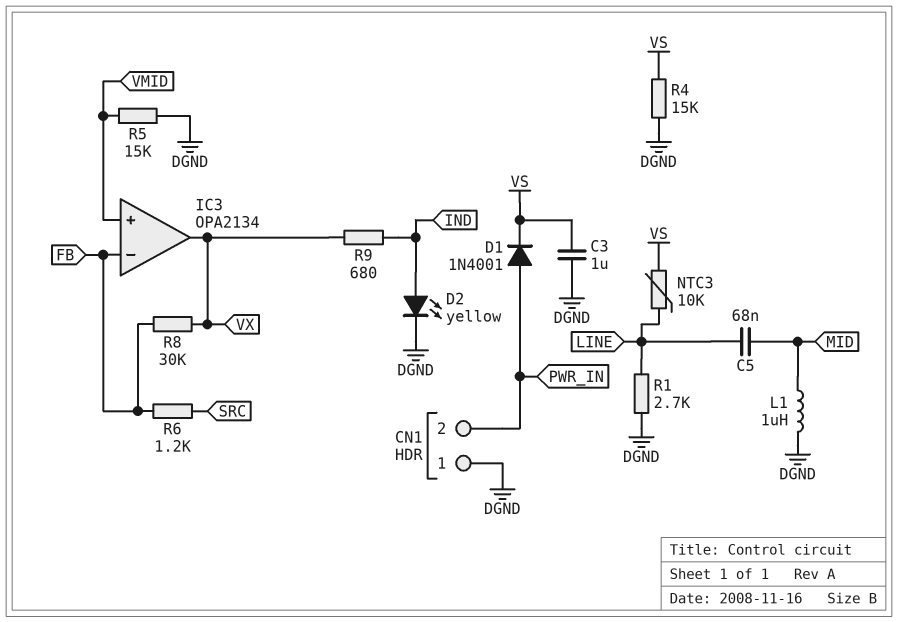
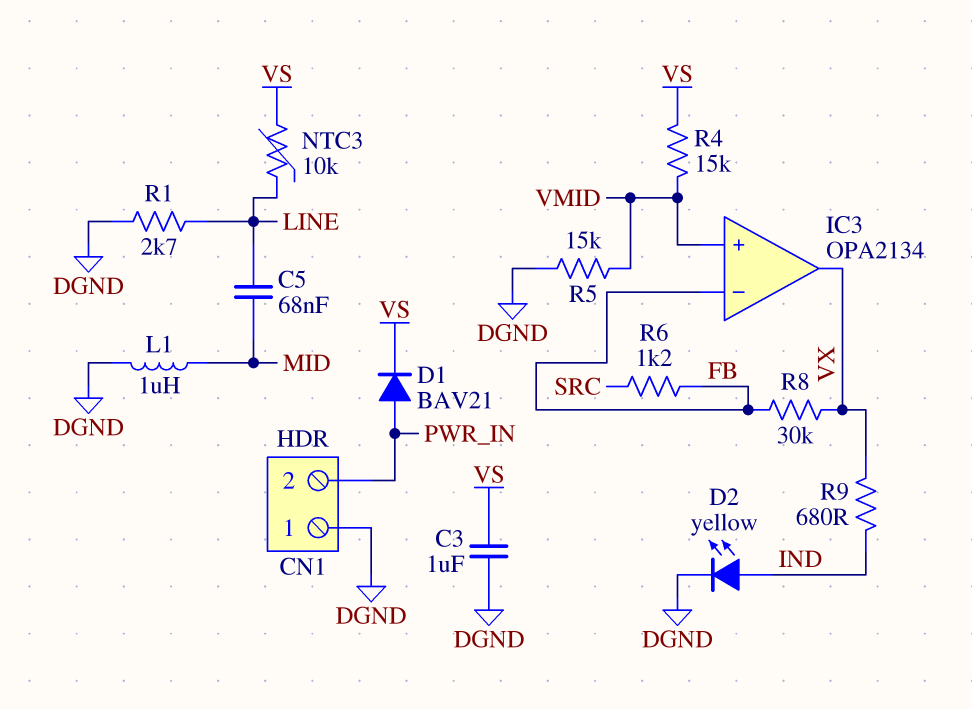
D1: diode 1N4001 (A PWR_IN, K VS) -> diode BAV21 (A PWR_IN, K VS)
R4: 15k (DGND, VS) -> 15k (VMID, VS)

